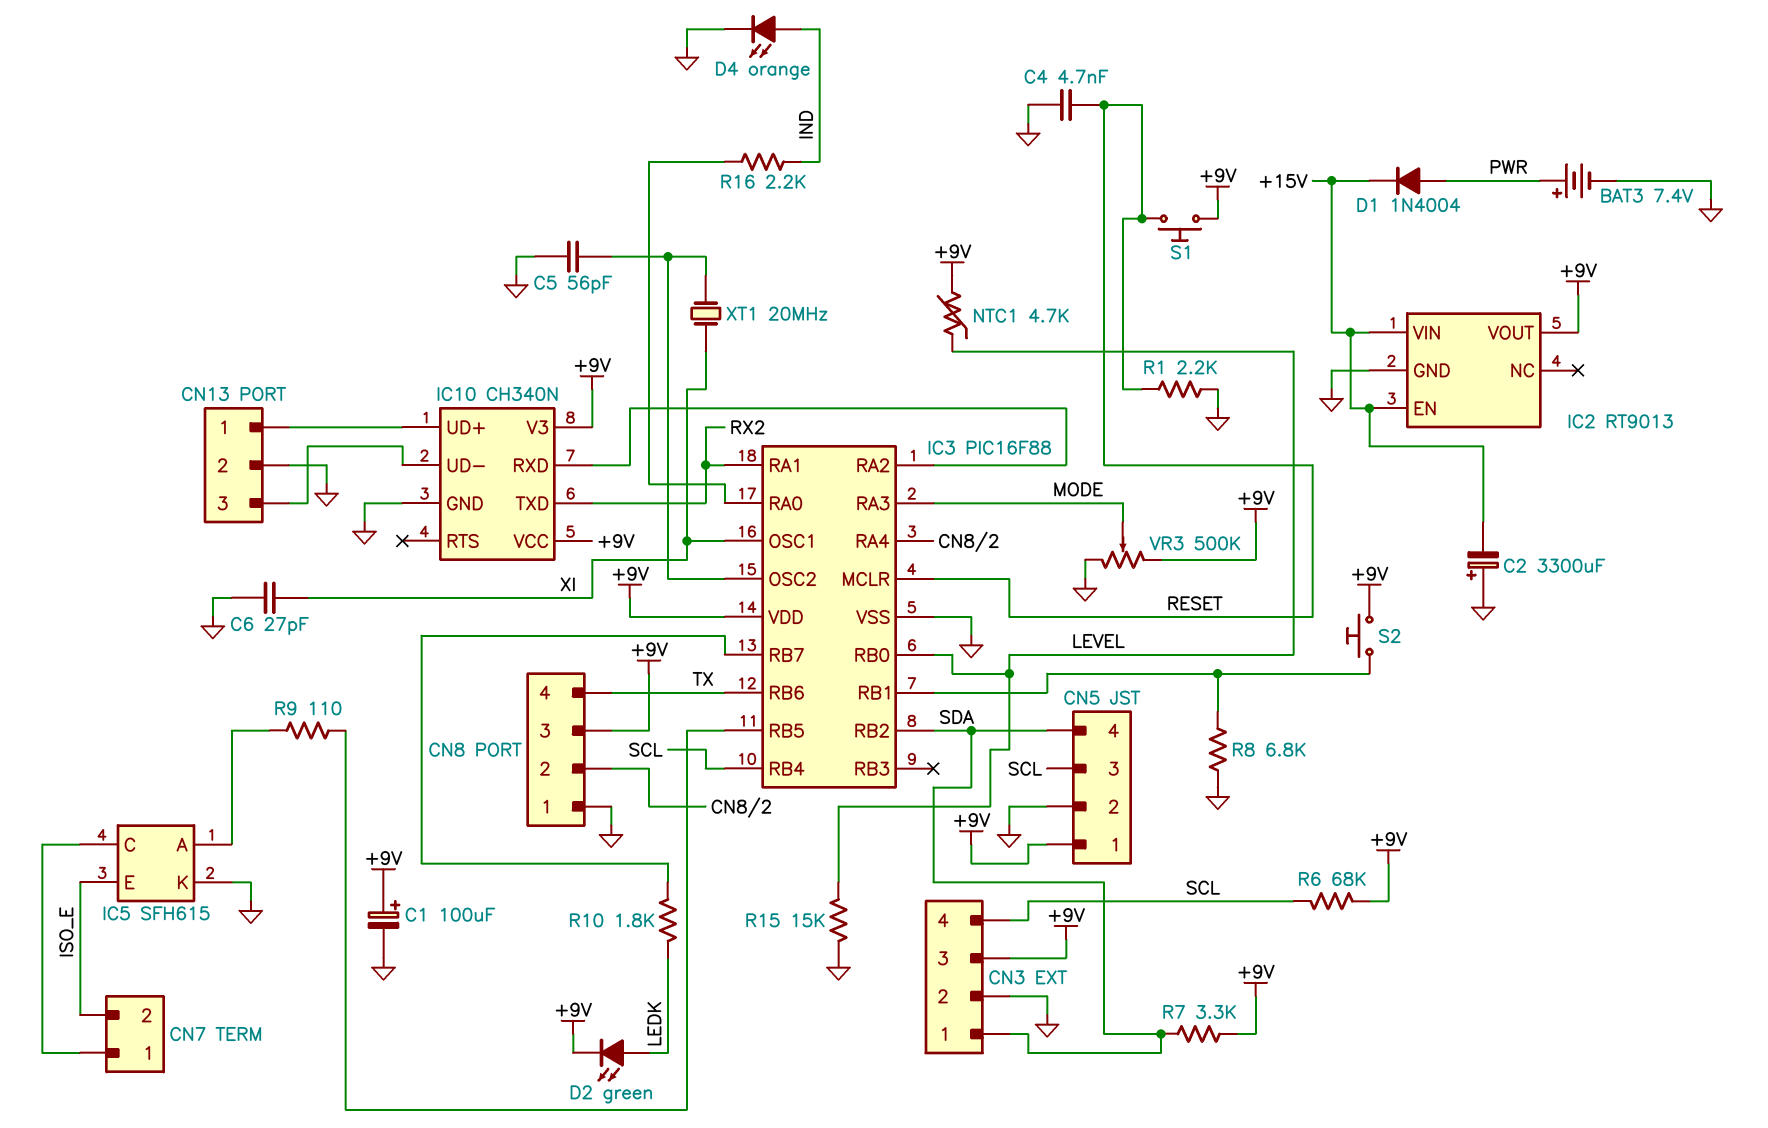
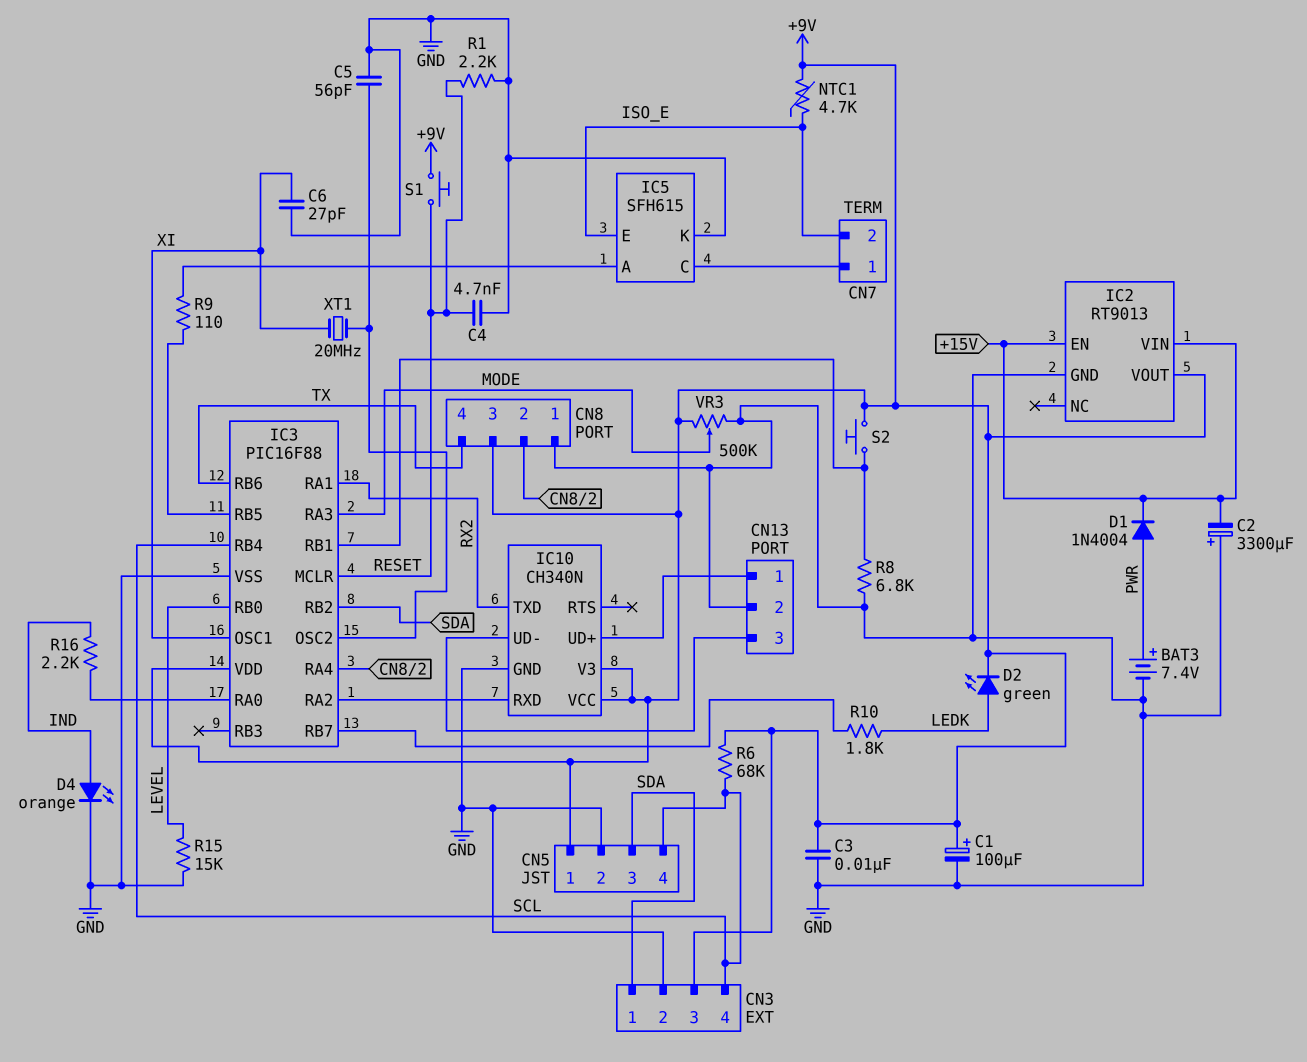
C3: none -> 10nF (+9V, GND)
CN5 pin 3: SCL -> SDA
CN5 pin 4: SDA -> SCL
NTC1: 4.7k (+9V, LEVEL) -> 4.7k (+9V, ISO_E)
R7: 3.3k (+9V, SDA) -> none

